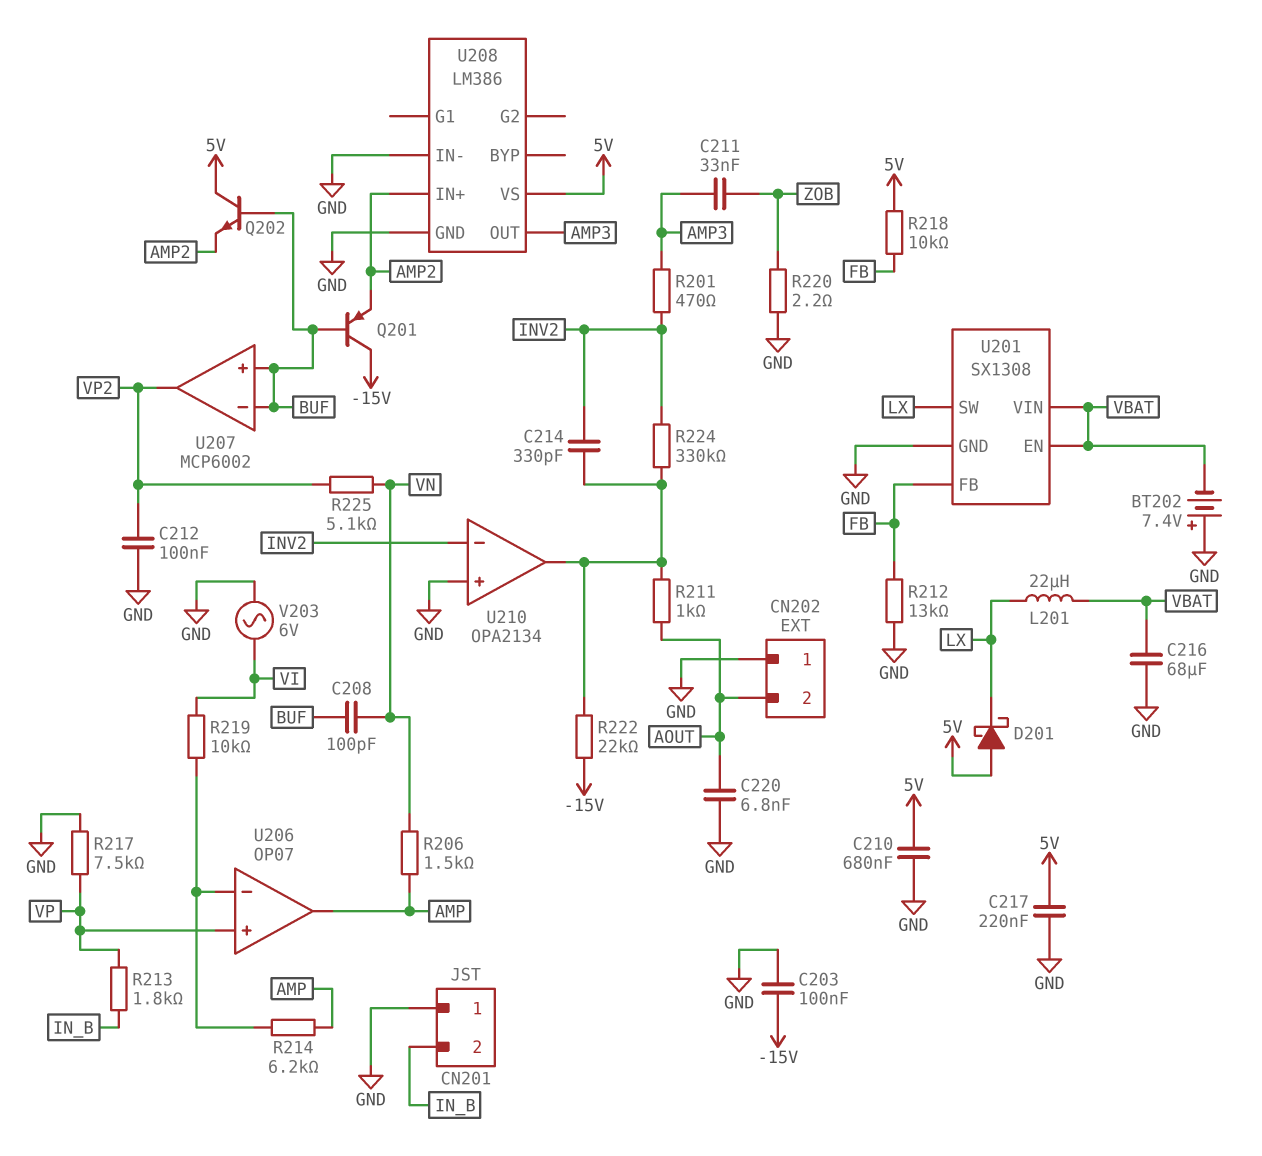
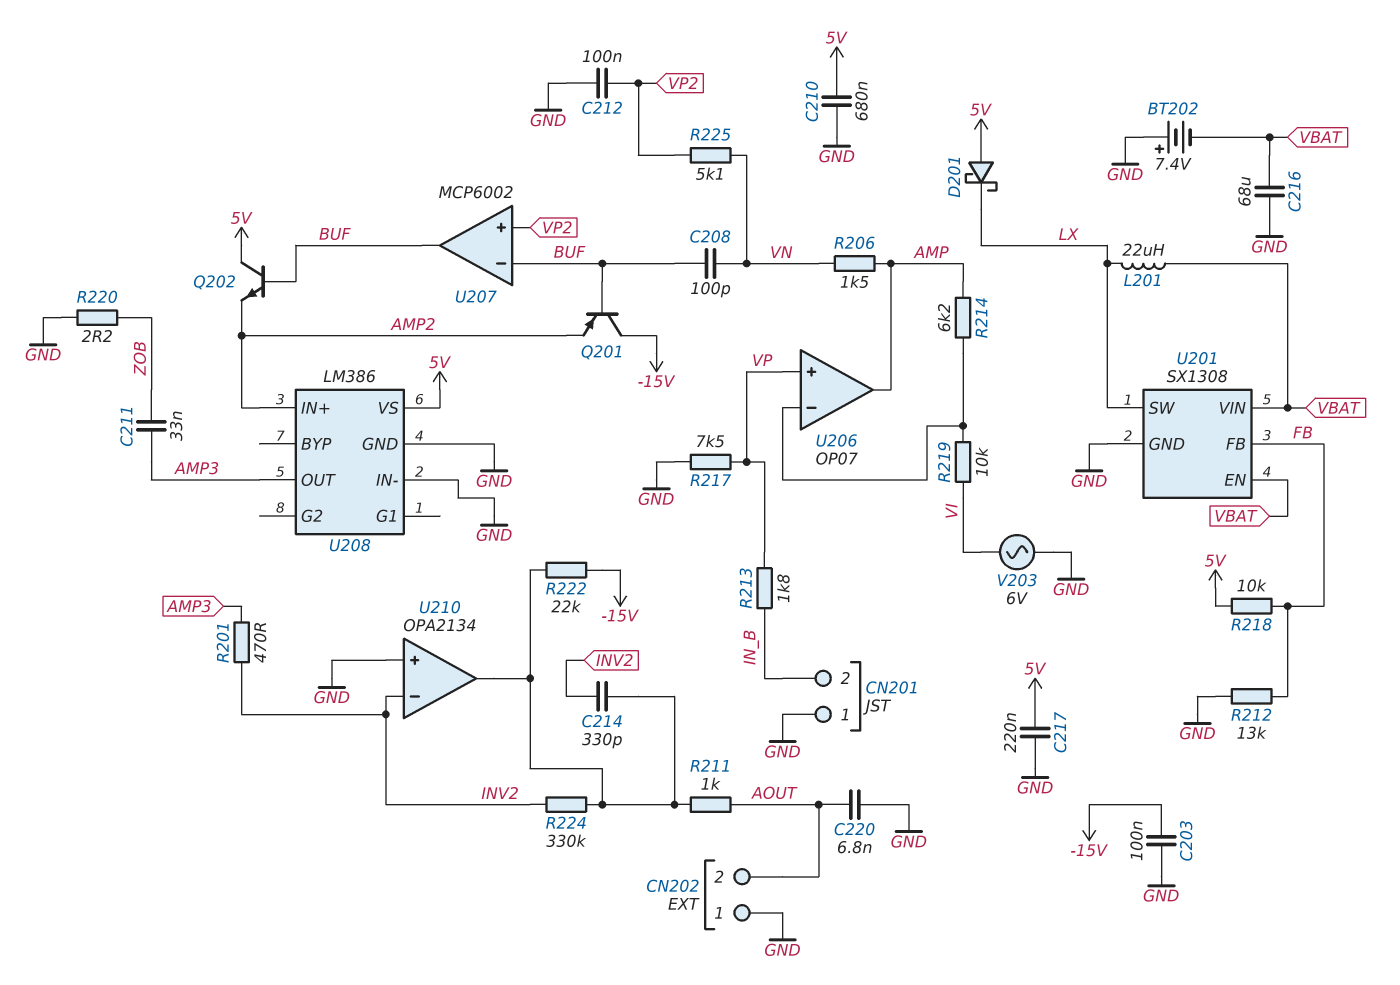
U207 pin in+: BUF -> VP2
U207 pin out: VP2 -> BUF

